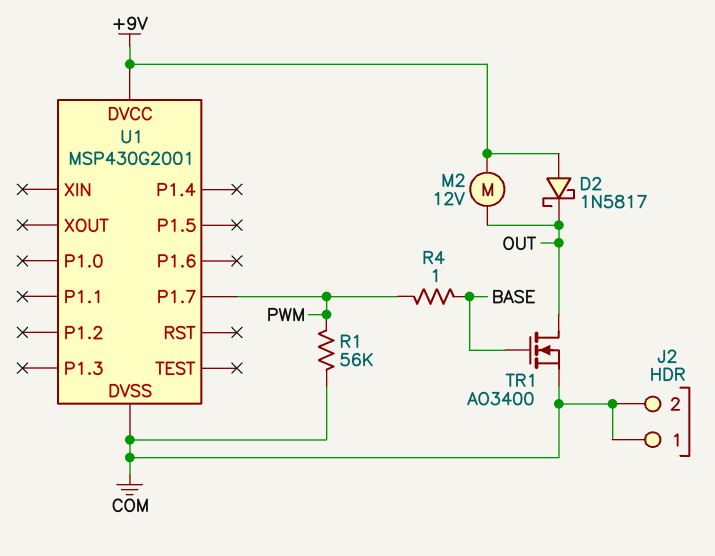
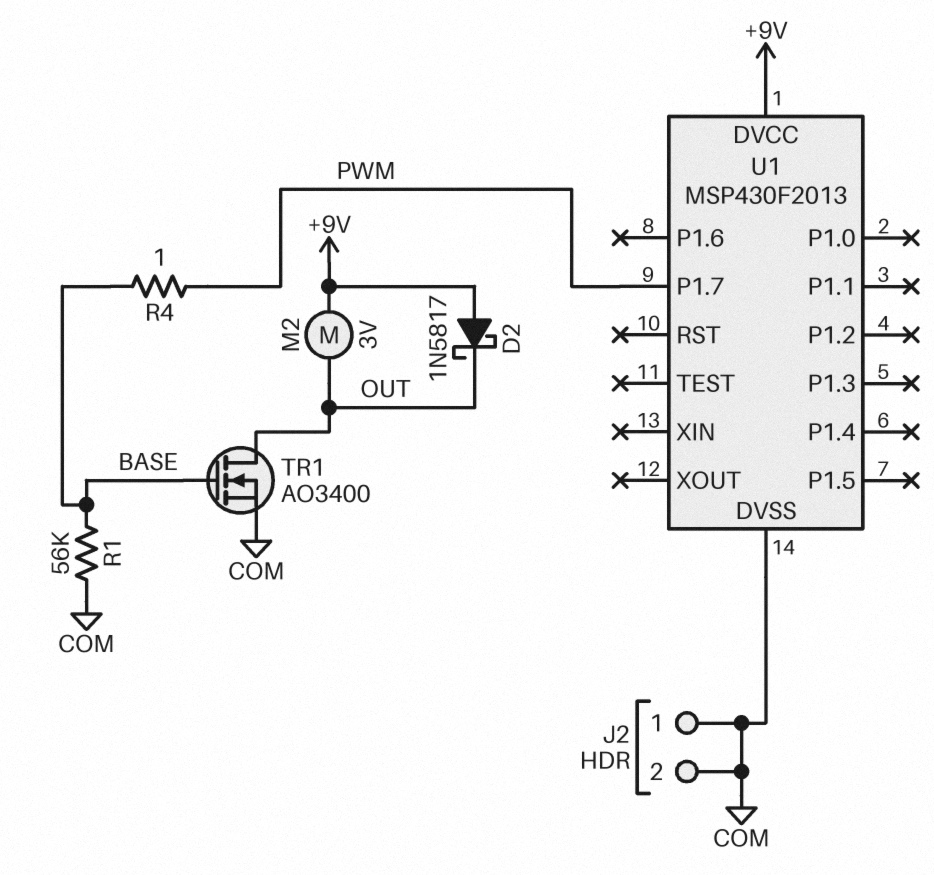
M2: motor 12V (+9V, OUT) -> motor 3V (+9V, OUT)
R1: 56k (COM, PWM) -> 56k (BASE, COM)
U1: MSP430G2001 -> MSP430F2013

